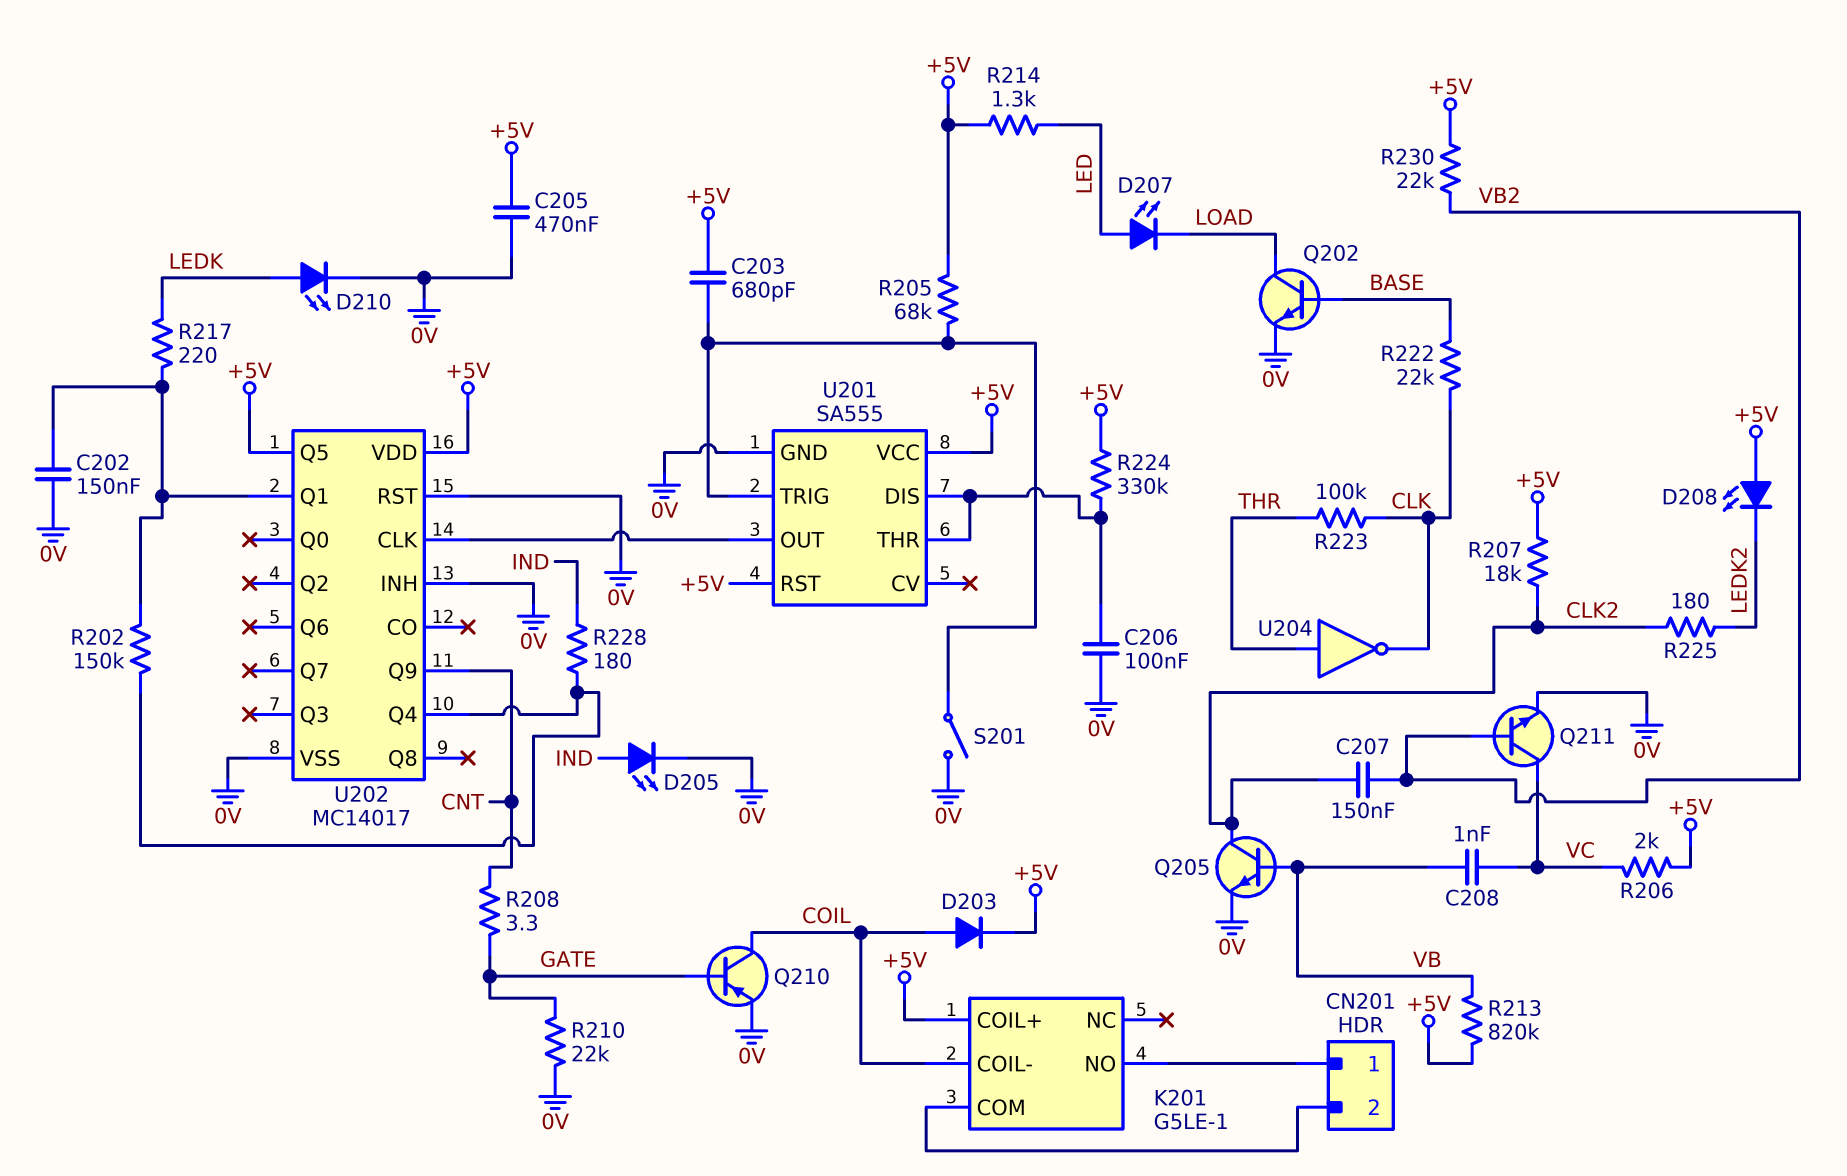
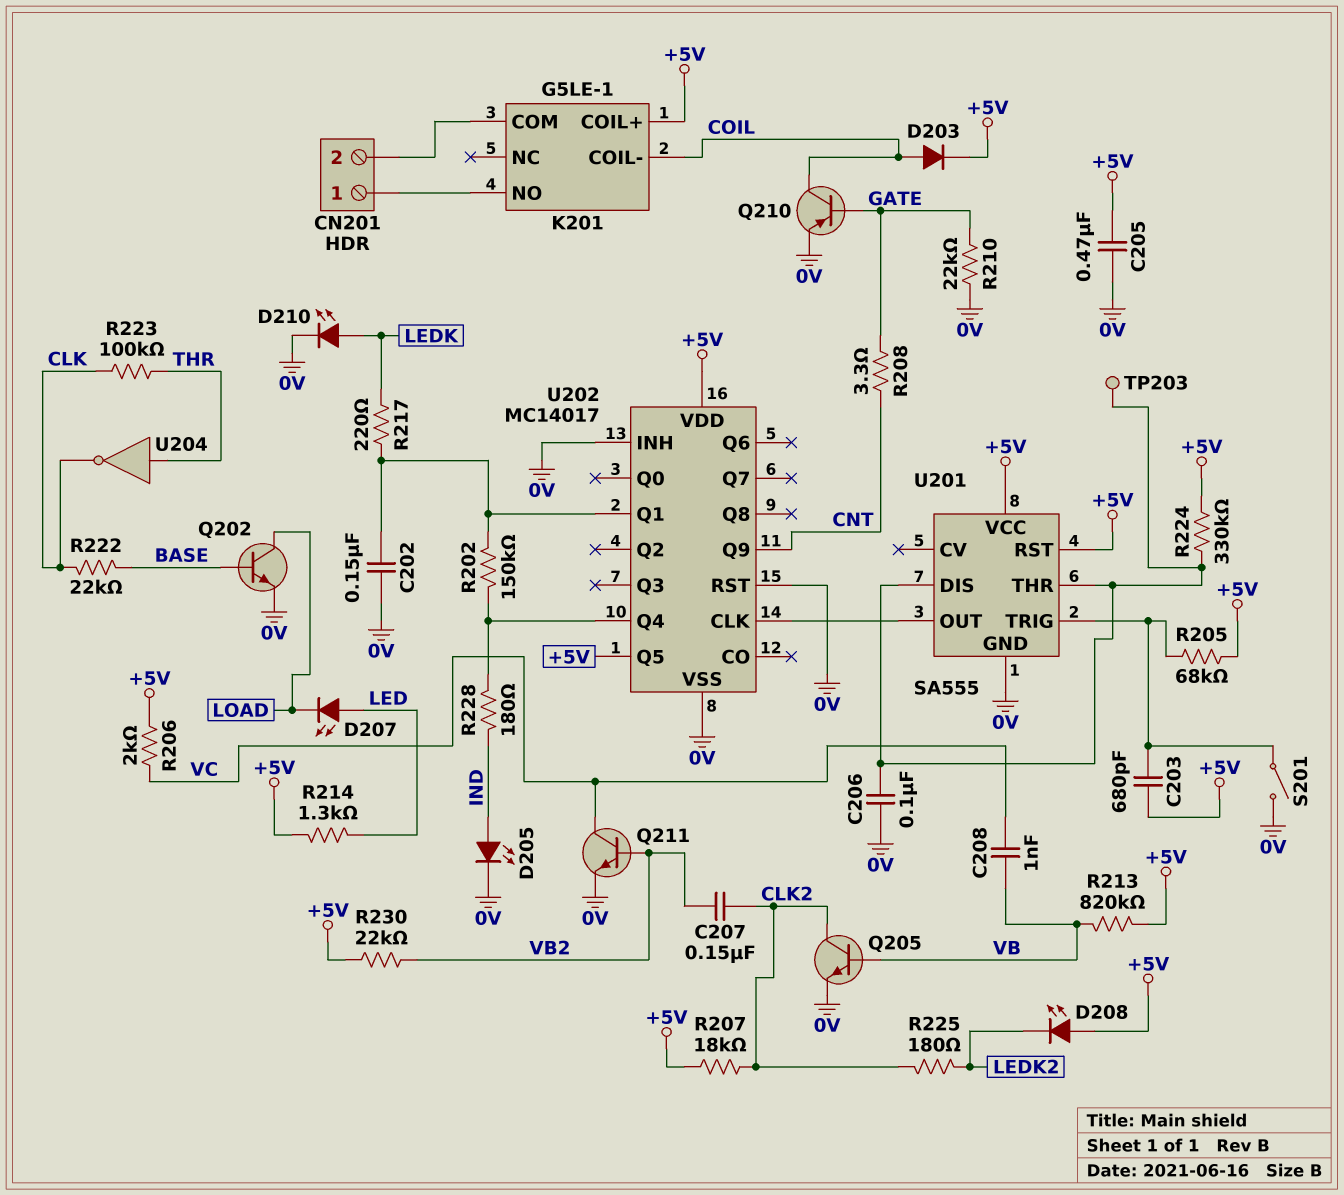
TP203: none -> test point (U201/DIS)

